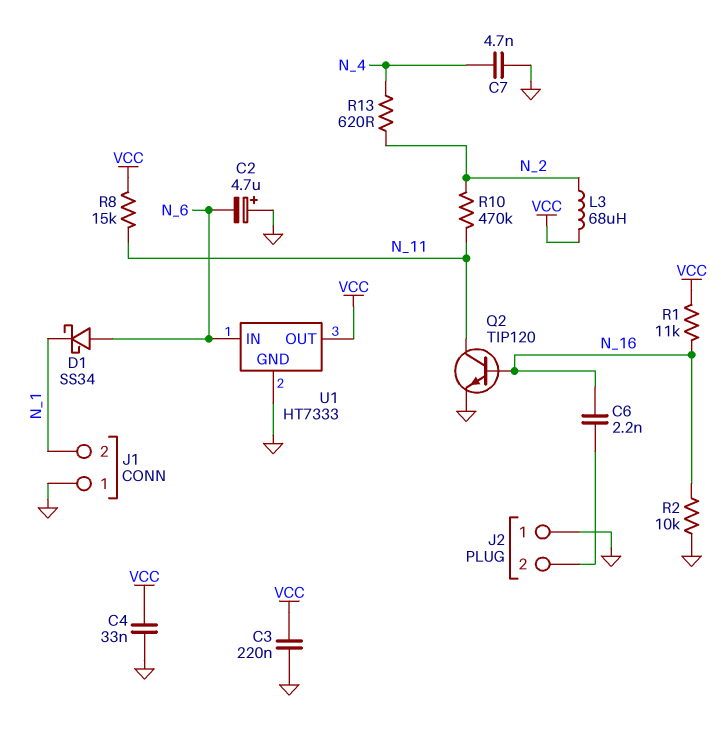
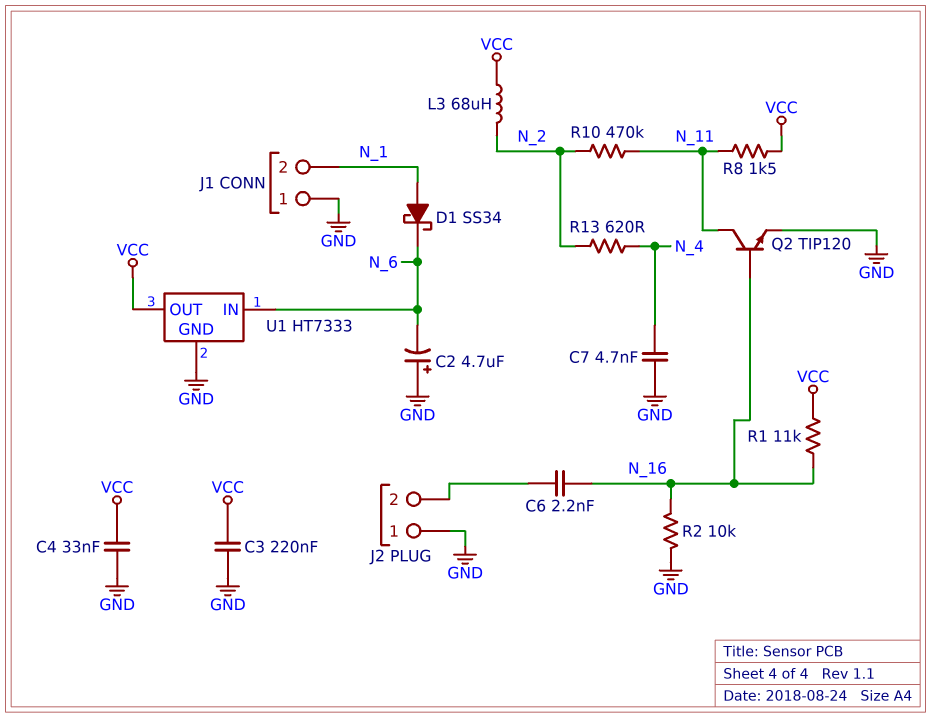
D1: schottky SS34 (A N_6, K N_1) -> schottky SS34 (A N_1, K N_6)
R8: 15k (N_11, VCC) -> 1.5k (N_11, VCC)

